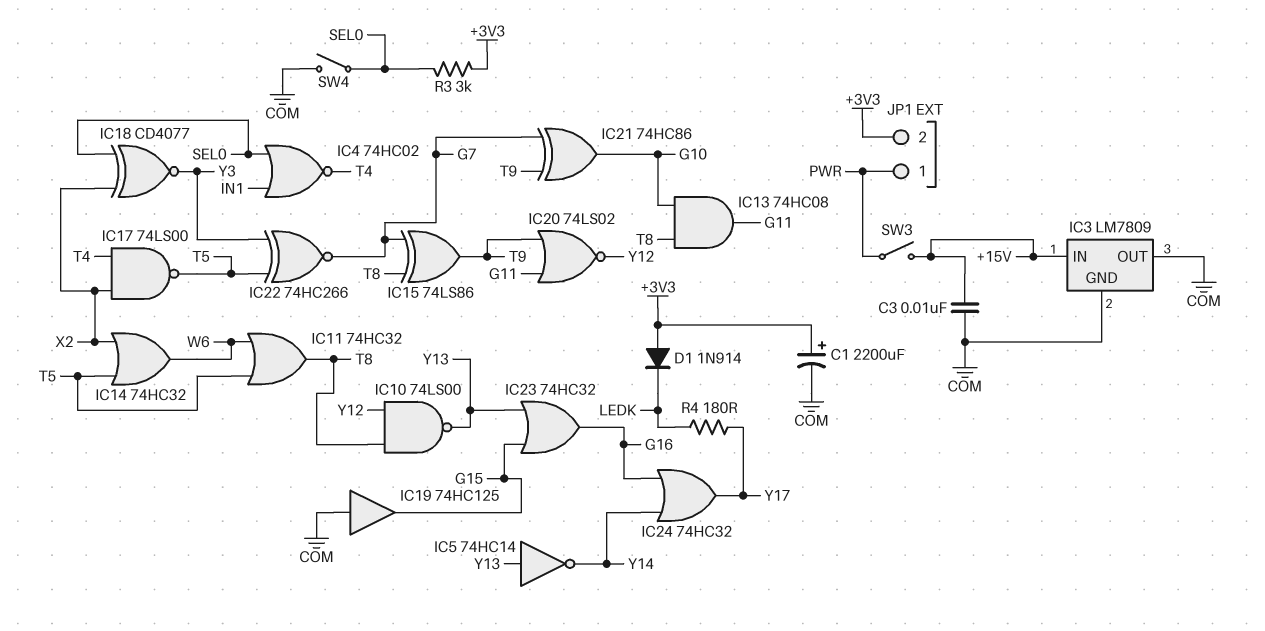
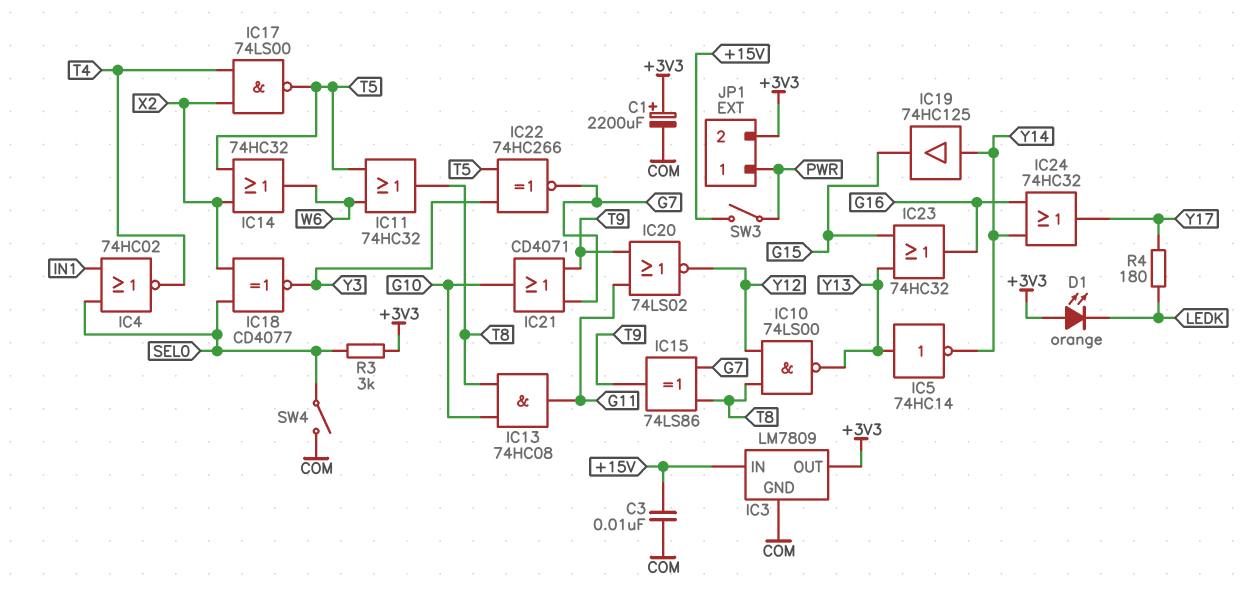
D1: diode 1N914 (A +3V3, K LEDK) -> LED orange (A +3V3, K LEDK)
IC3 pin OUT: COM -> +3V3
IC19: buffer 74HC125 (in COM, out G15) -> buffer 74HC125 (in Y14, out G15)
IC21: XOR 74HC86 (in G7, in T9, out G10) -> OR CD4071 (in G7, in T9, out G10)

